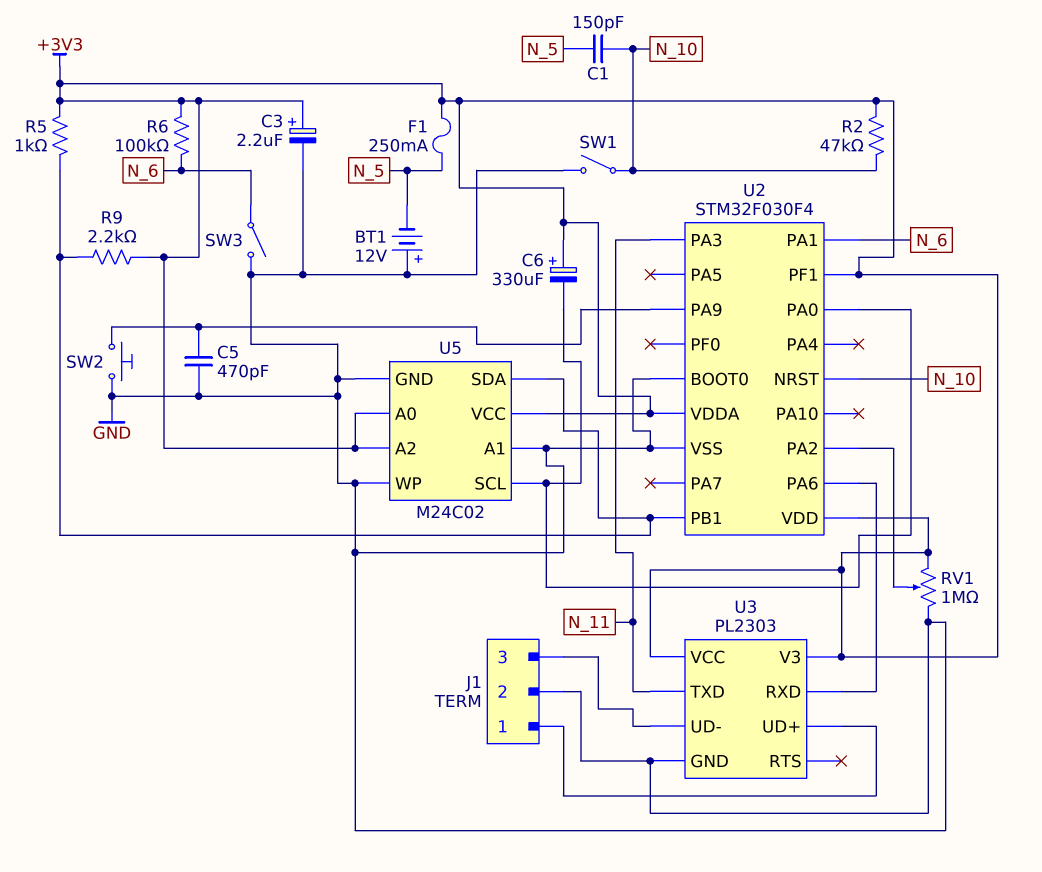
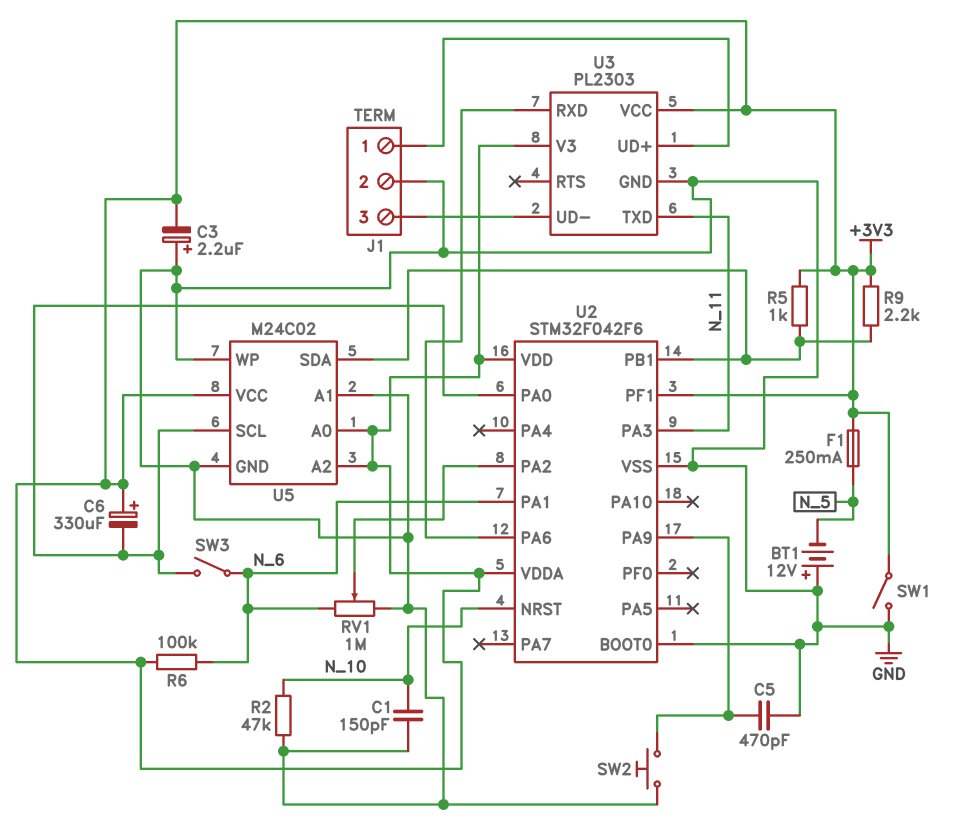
C1: 150pF (N_5, N_10) -> 150pF (GND, N_10)
C3: 2.2uF (plus +3V3, minus GND) -> 2.2uF (plus GND, minus +3V3)
R2: 47k (+3V3, N_10) -> 47k (GND, N_10)
RV1: 1M (+3V3, GND, wiper U2/PA2) -> 1M (GND, N_6, wiper U2/PA2)
SW1: switch (GND, N_10) -> switch (+3V3, GND)
SW3: switch (GND, N_6) -> switch (N_6, U2/PA0)
U2: STM32F030F4 -> STM32F042F6

